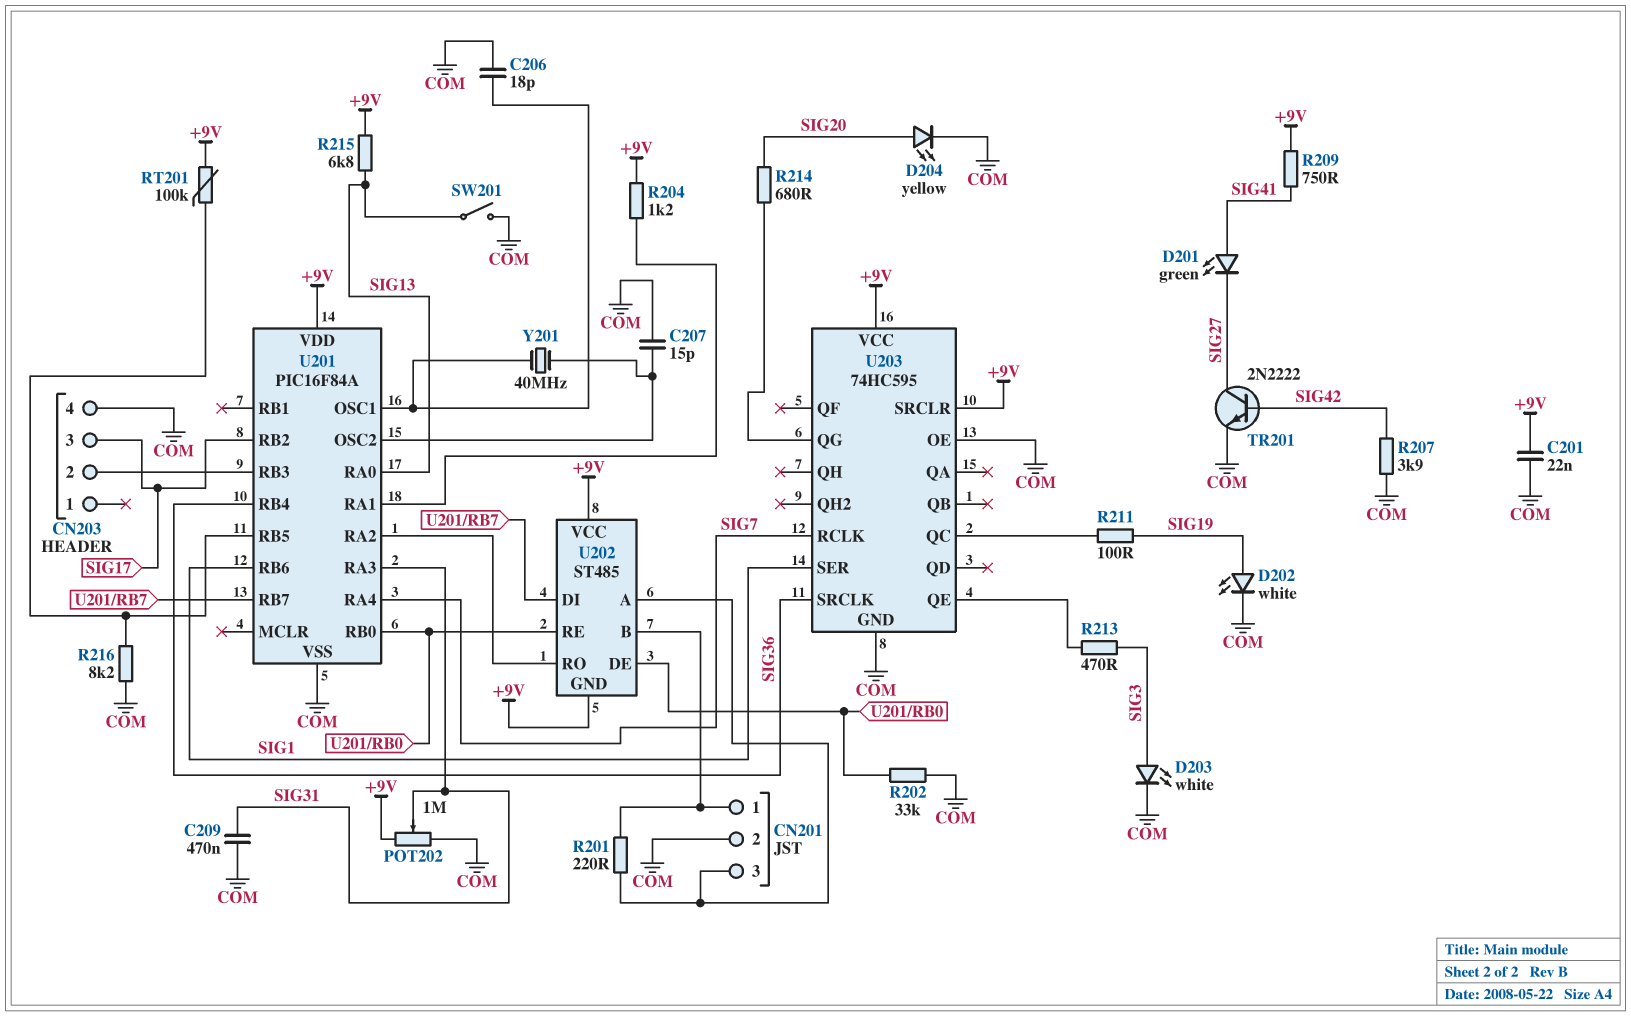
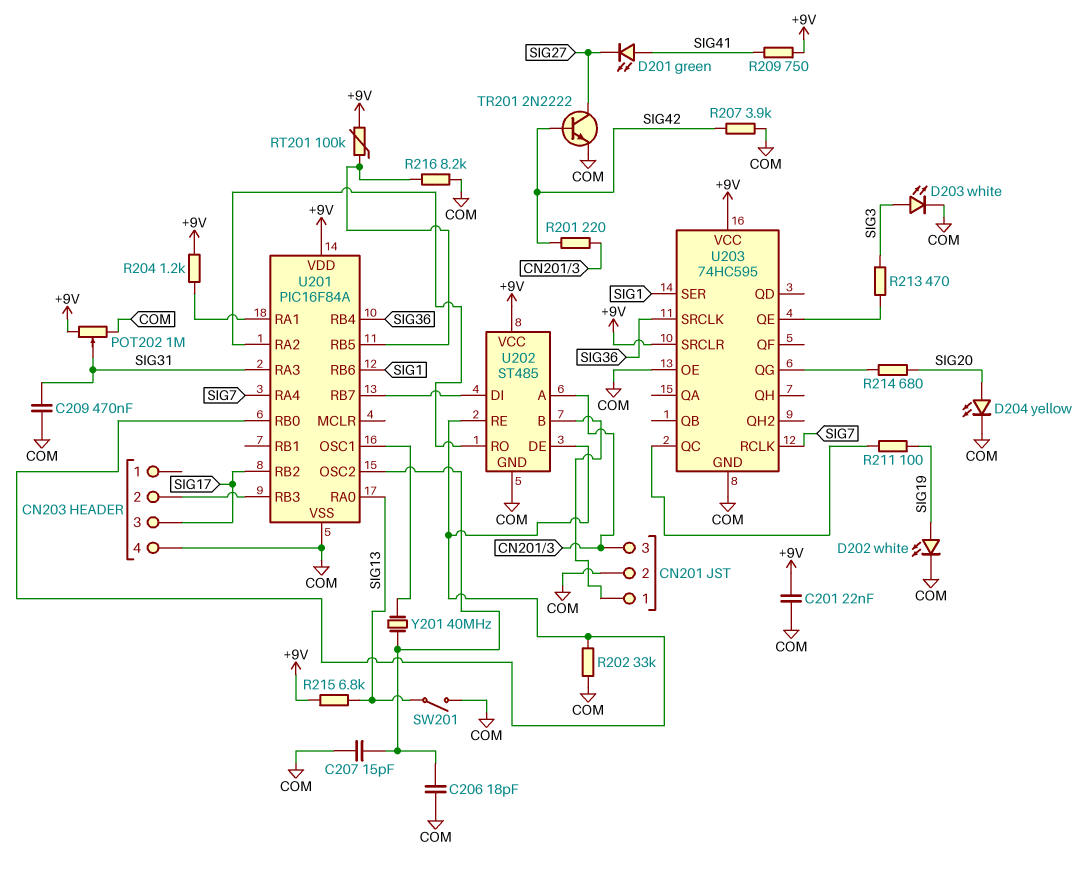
C206: 18pF (COM, U201/OSC1) -> 18pF (COM, U201/OSC2)
R201: 220 (CN201/1, CN201/3) -> 220 (CN201/3, SIG42)
U202 pin GND: +9V -> COM

